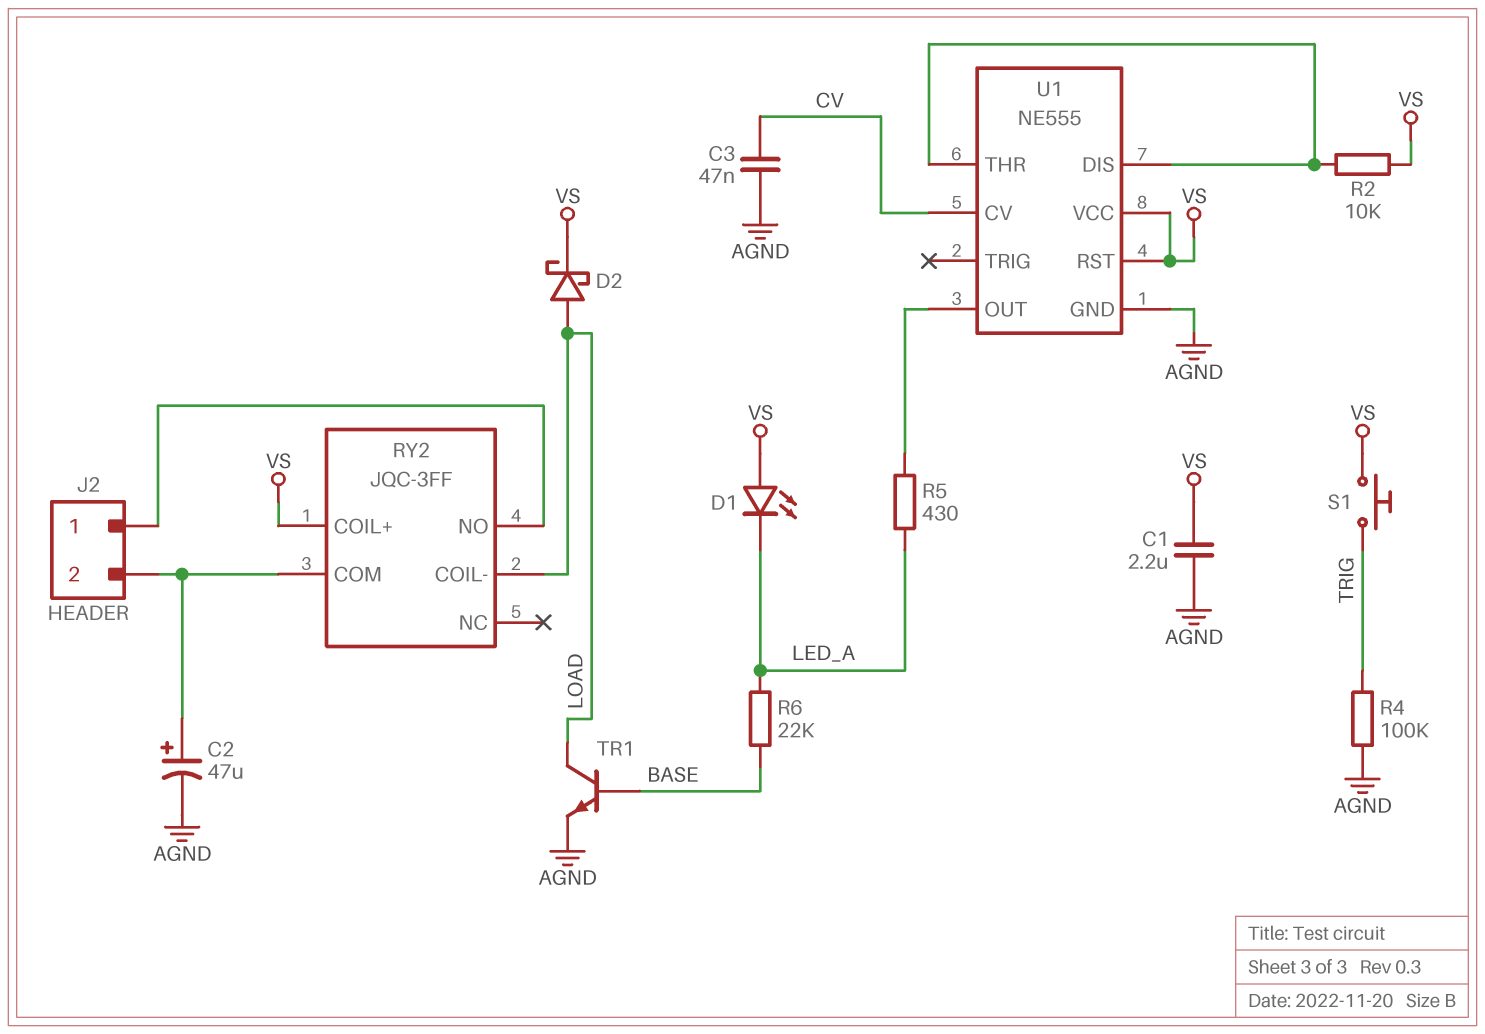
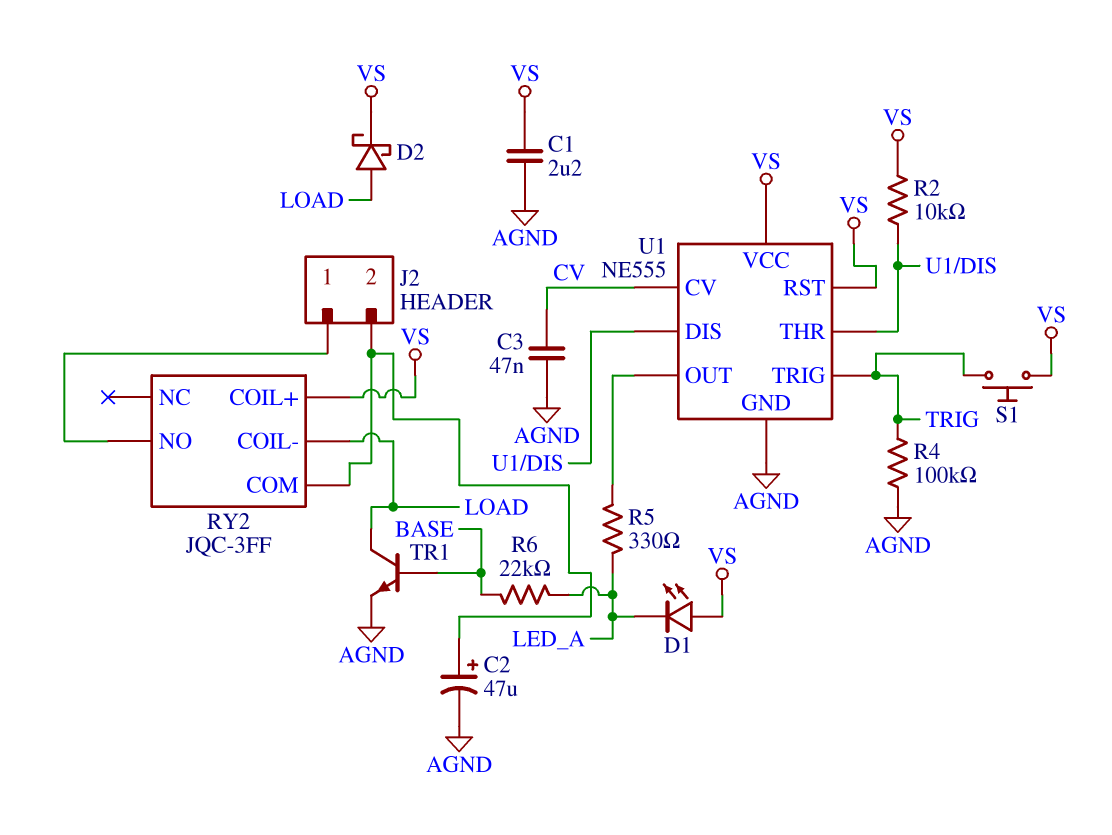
R5: 430 (LED_A, U1/OUT) -> 330 (LED_A, U1/OUT)
U1 pin TRIG: none -> TRIG

